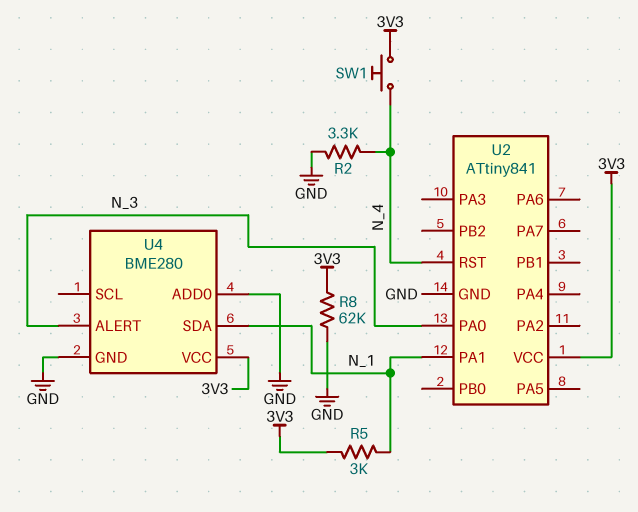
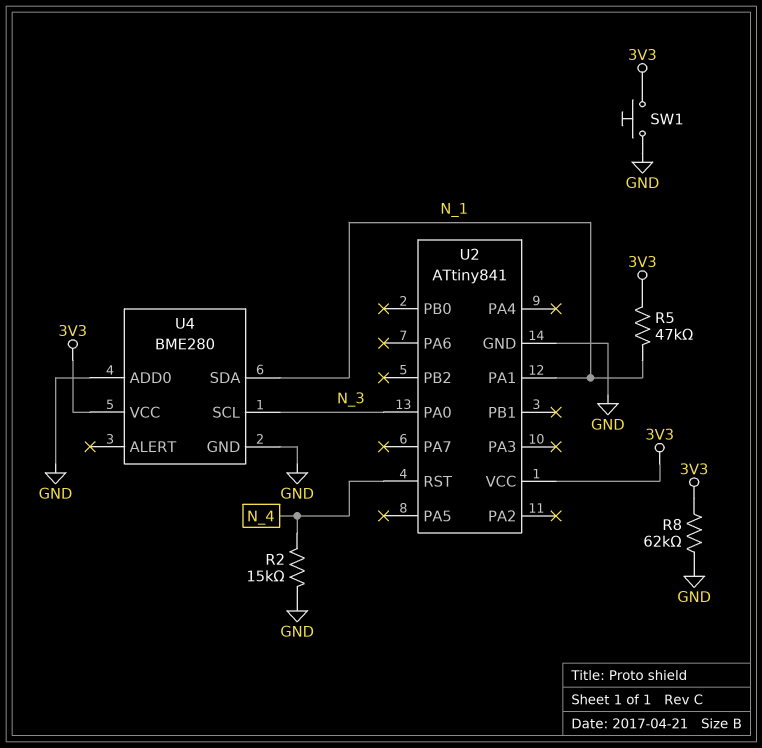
R2: 3.3k (GND, N_4) -> 15k (GND, N_4)
R5: 3k (3V3, N_1) -> 47k (3V3, N_1)
SW1: button (3V3, N_4) -> button (3V3, GND)
U4 pin ALERT: N_3 -> none
U4 pin SCL: none -> N_3

